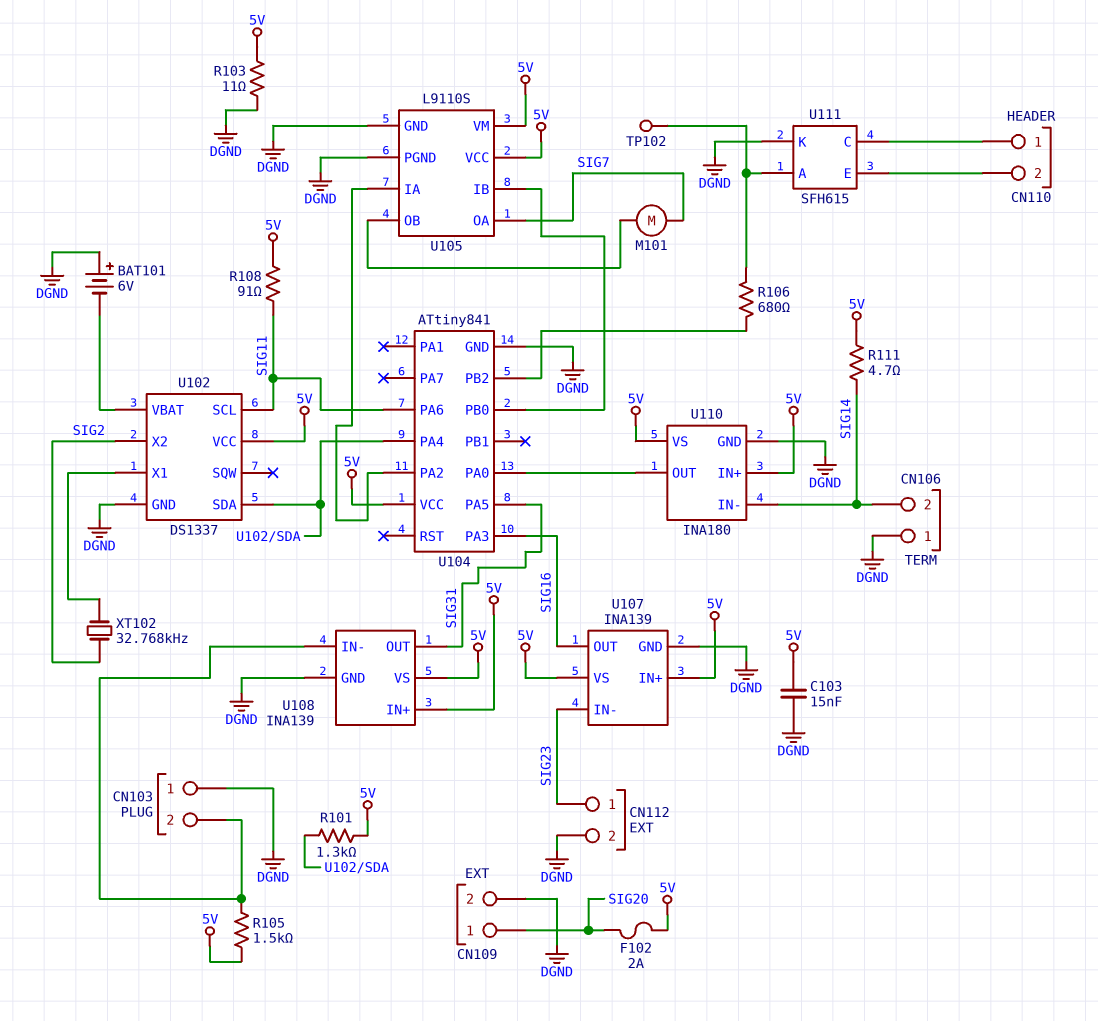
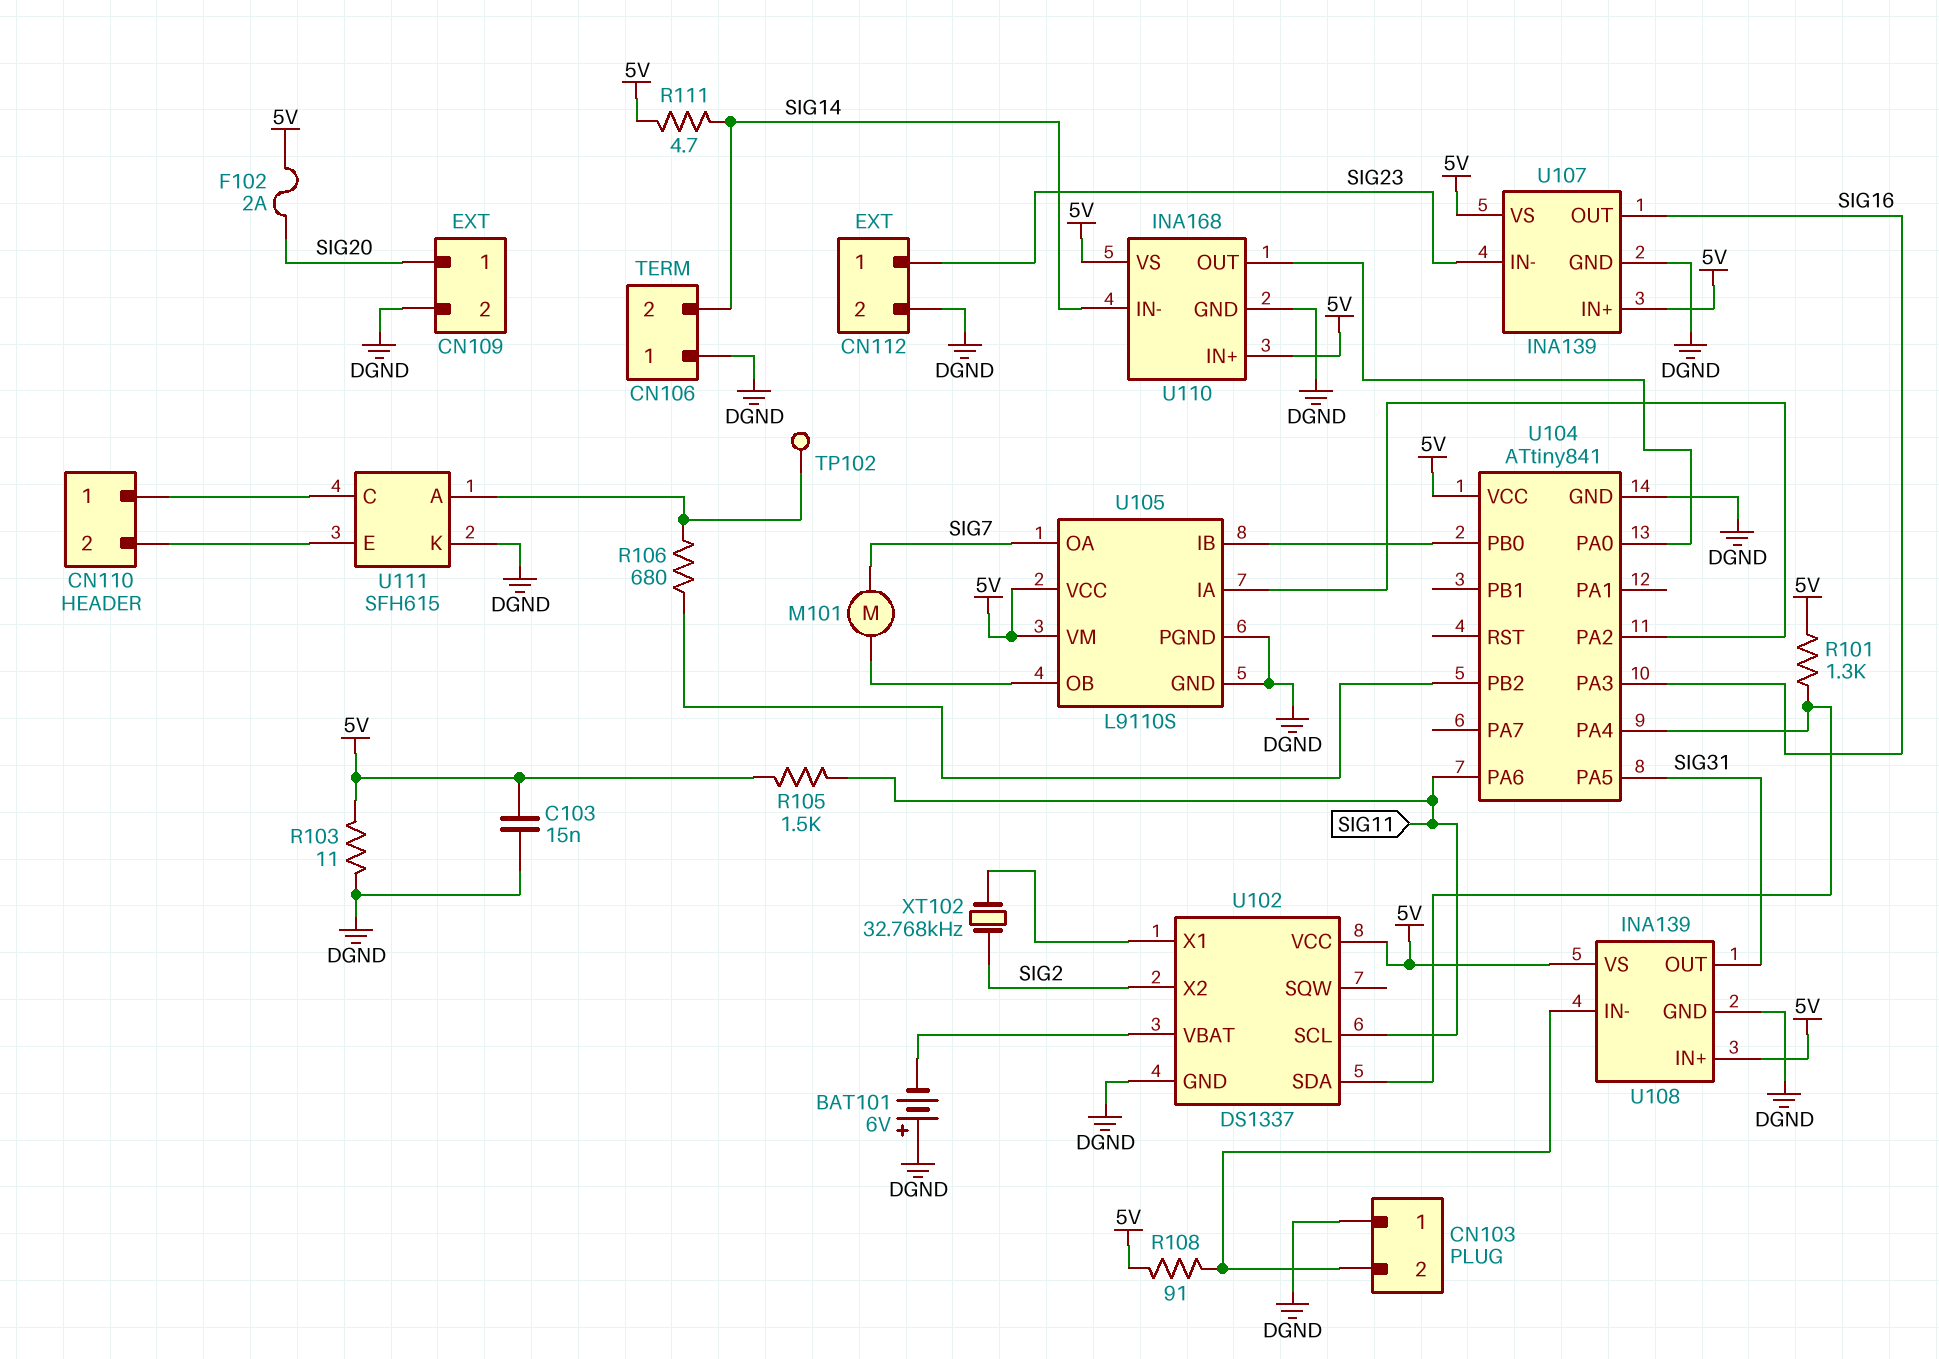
R105: 1.5k (5V, CN103/2) -> 1.5k (5V, SIG11)
R108: 91 (5V, SIG11) -> 91 (5V, CN103/2)
U110: INA180 -> INA168

